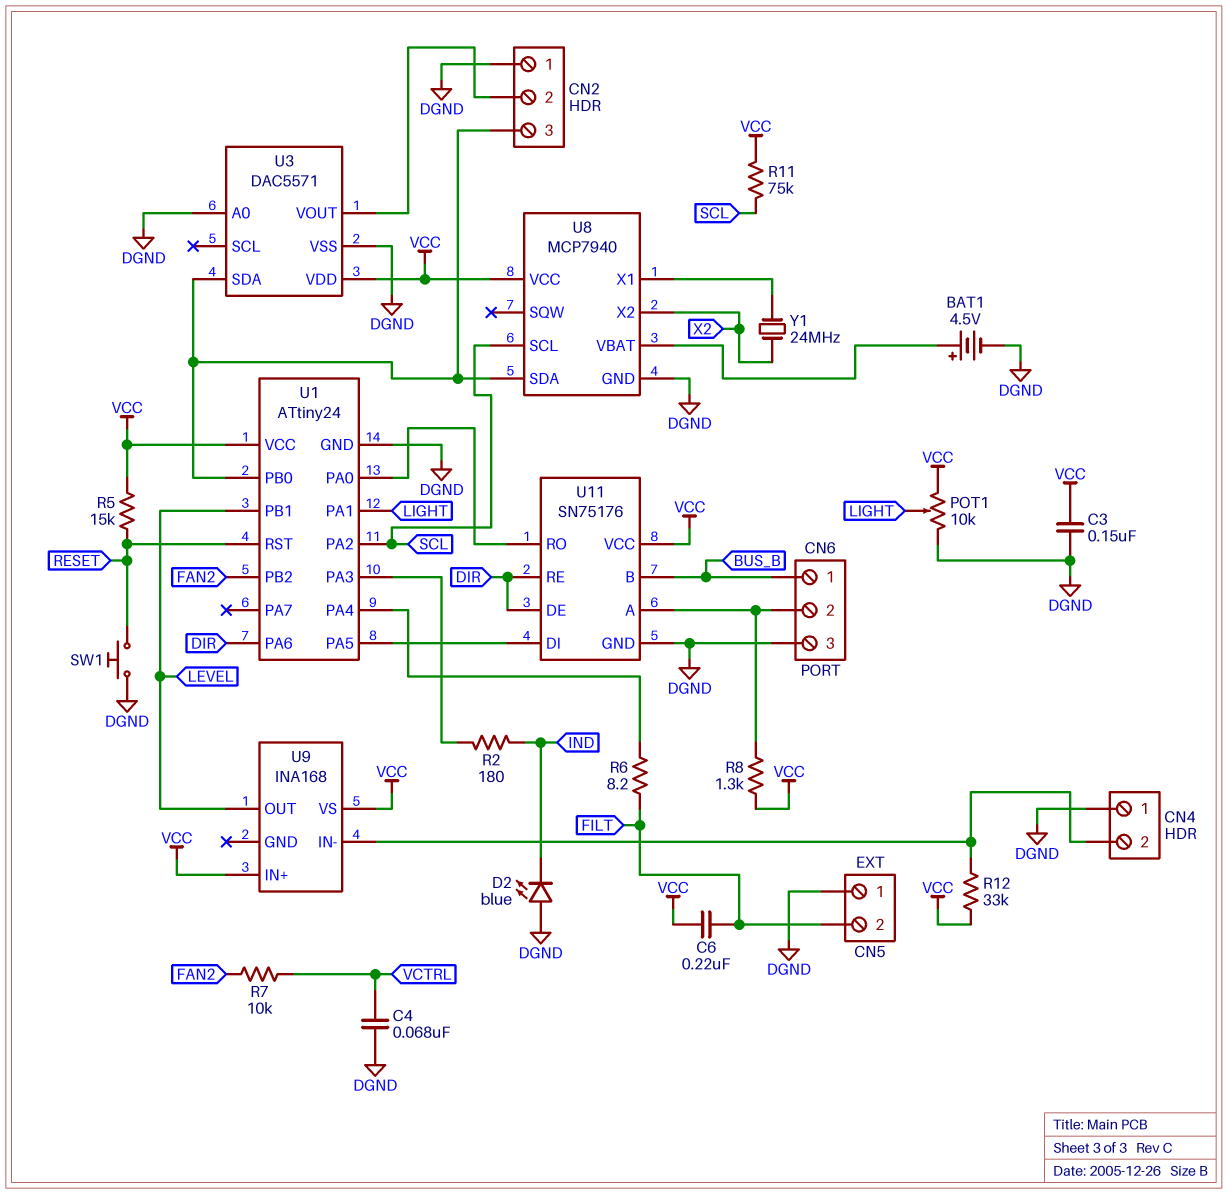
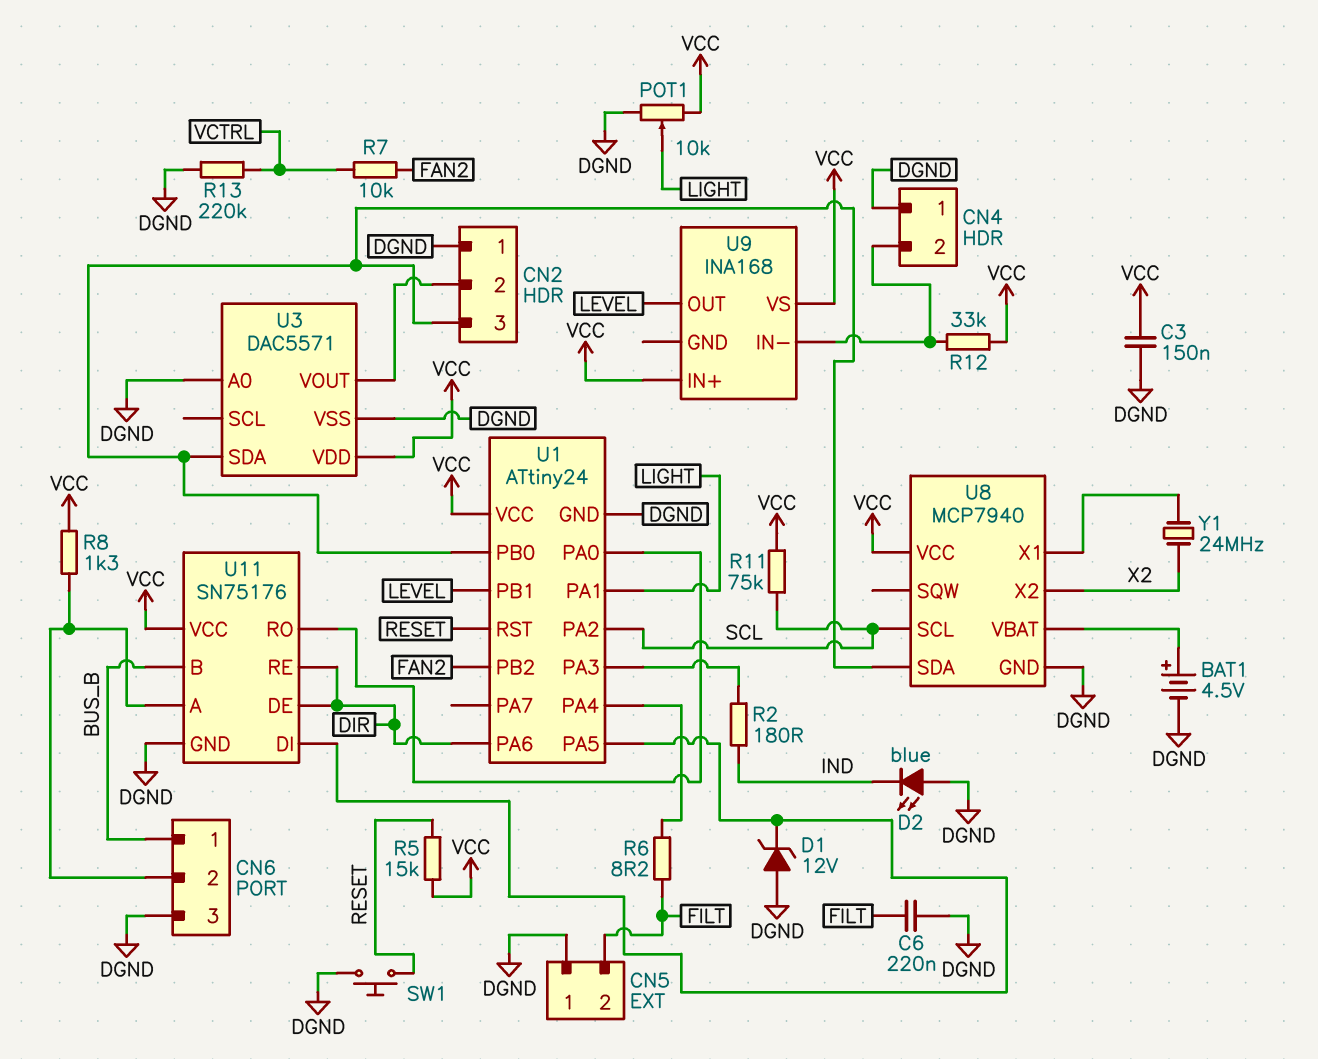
C4: 68nF (DGND, VCTRL) -> none
C6: 220nF (FILT, VCC) -> 220nF (DGND, FILT)
D1: none -> zener 12V (A DGND, K U1/PA5)
R13: none -> 220k (DGND, VCTRL)

